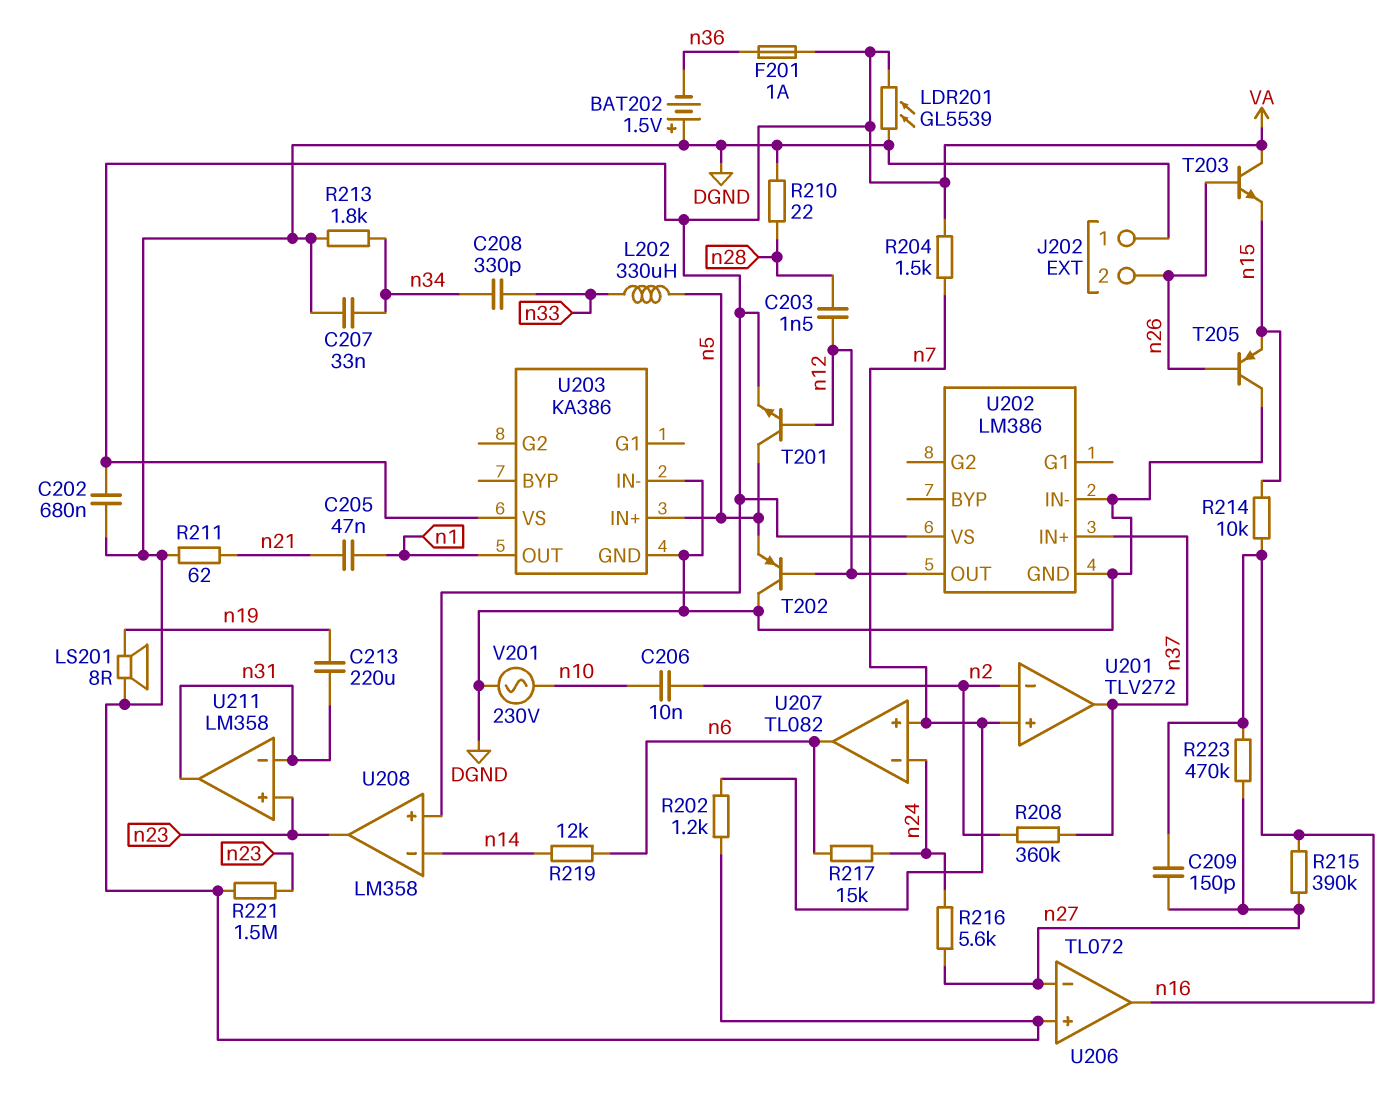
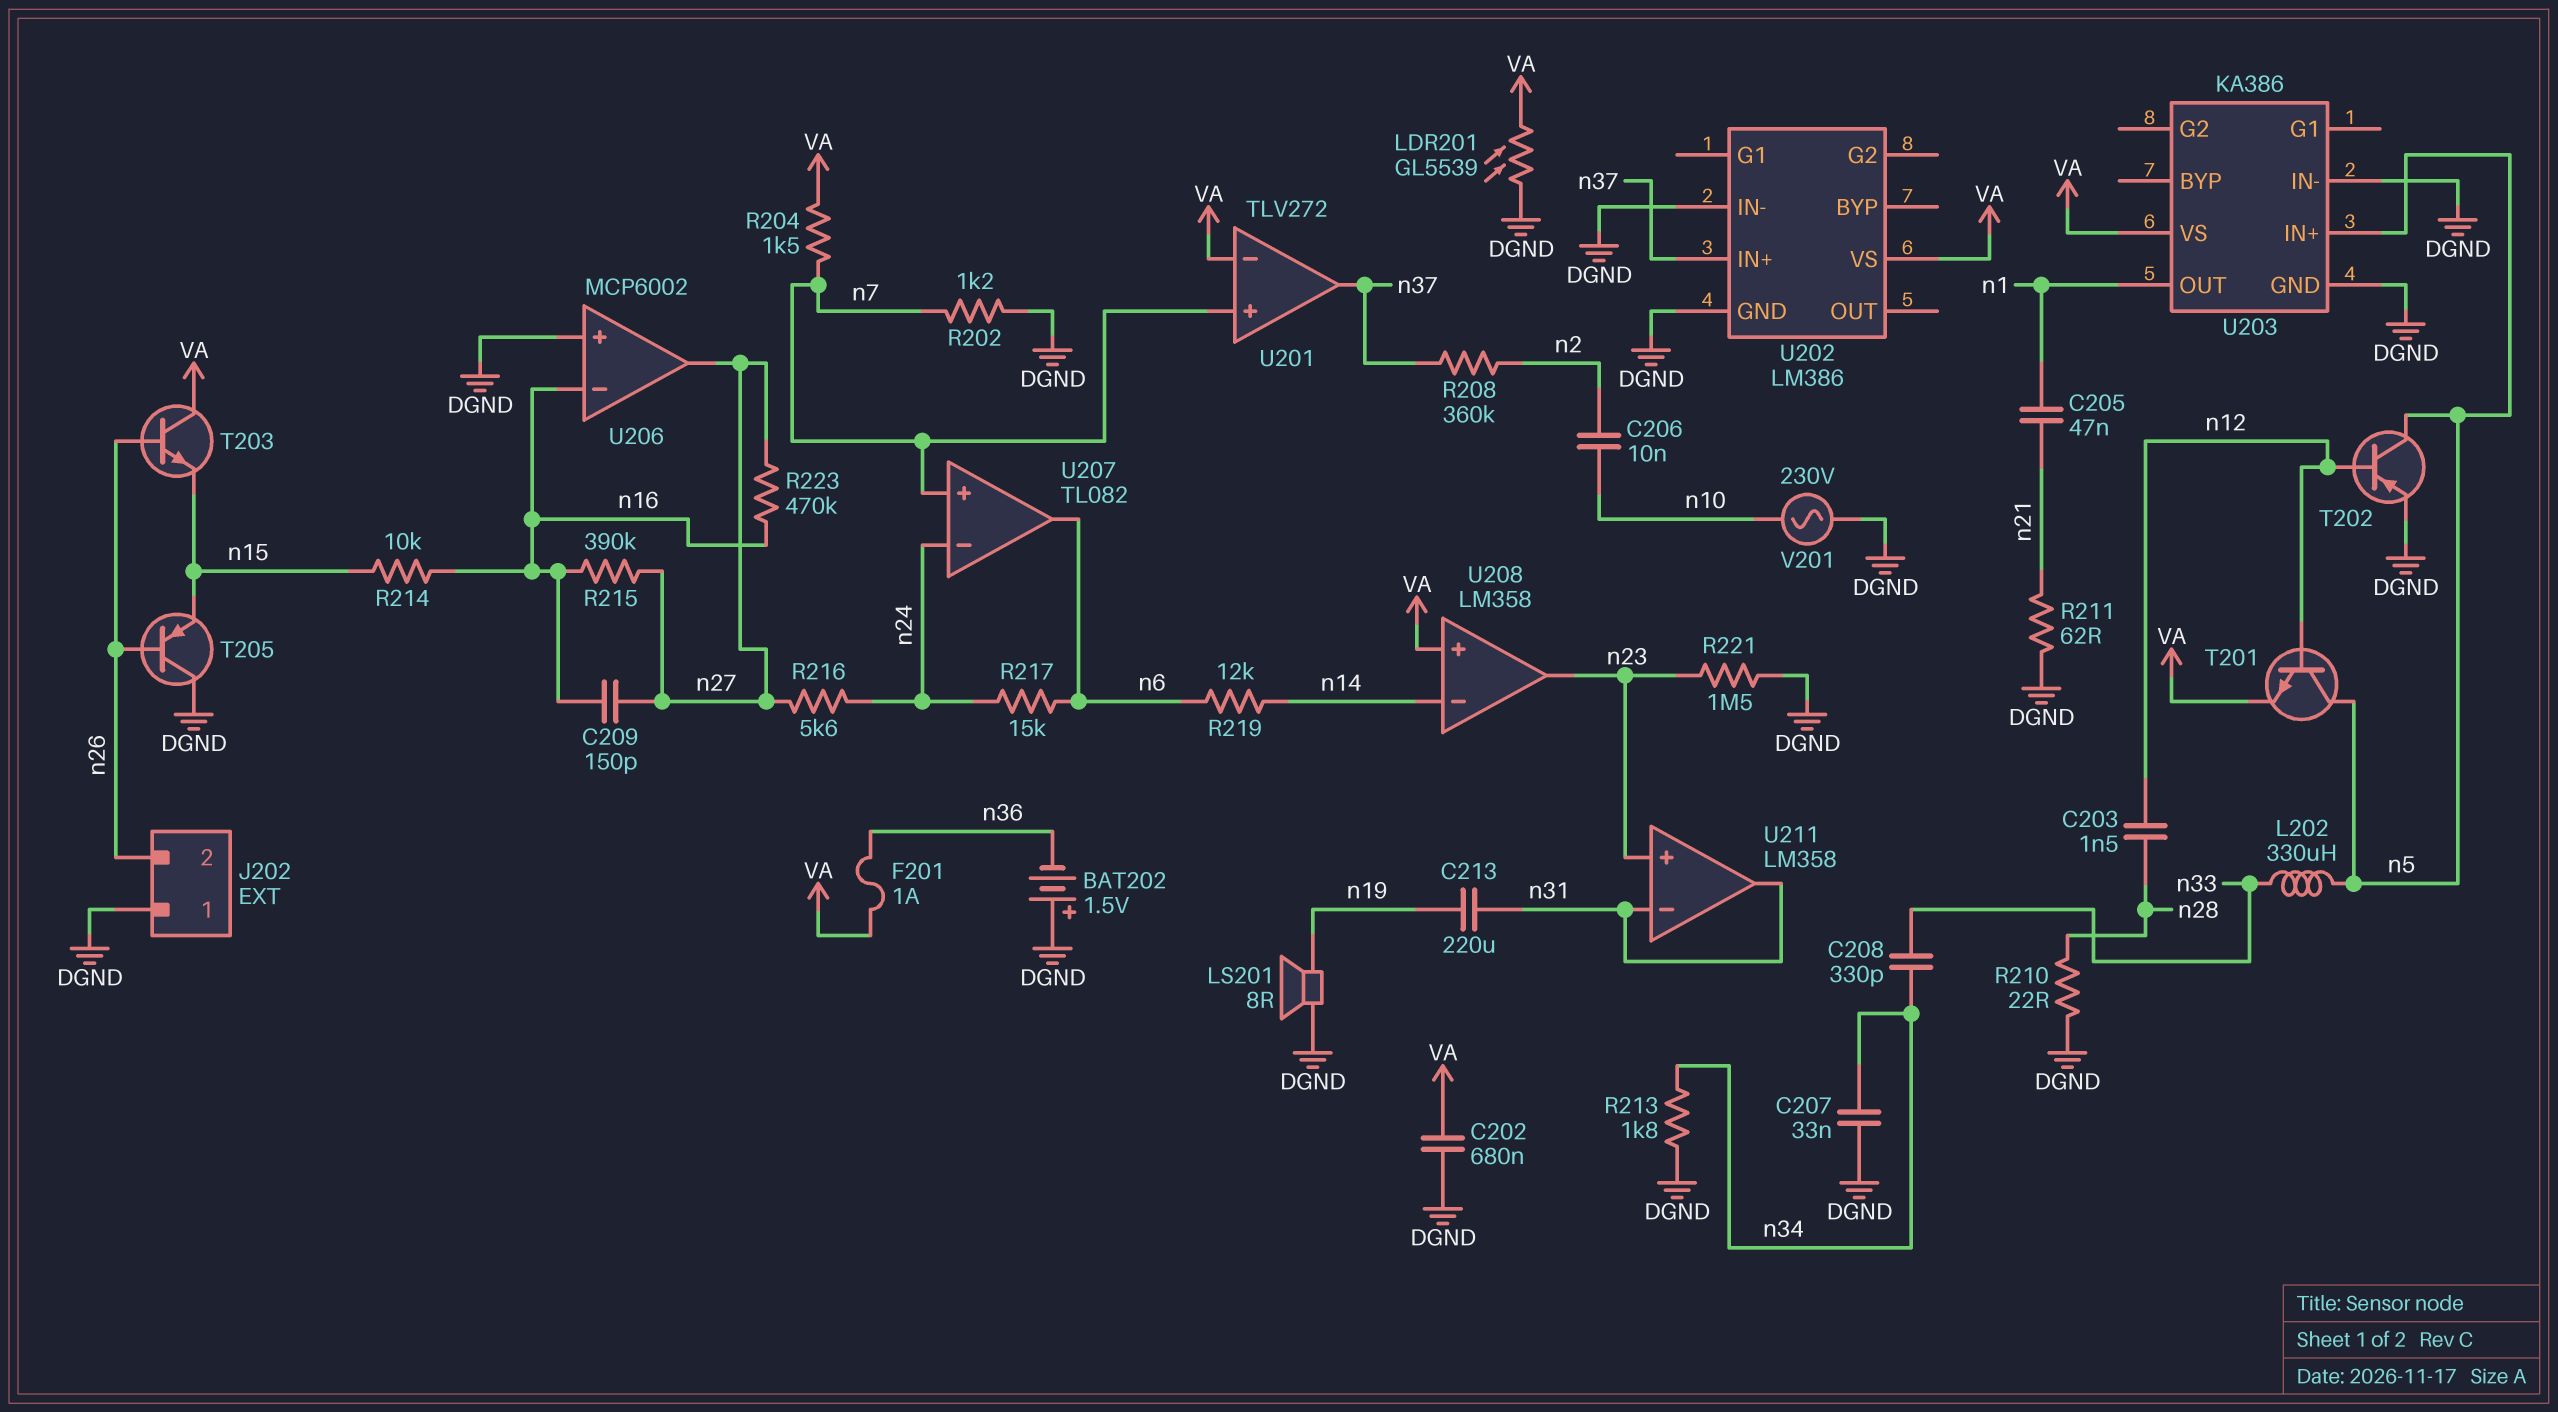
T202: PNP (B n12, C DGND, E n5) -> PNP (B n12, C n5, E DGND)
U201 pin in-: n2 -> VA
U202 pin OUT: n12 -> none
U206: TL072 -> MCP6002
U206 pin in-: n27 -> n16
U206 pin out: n16 -> n27

